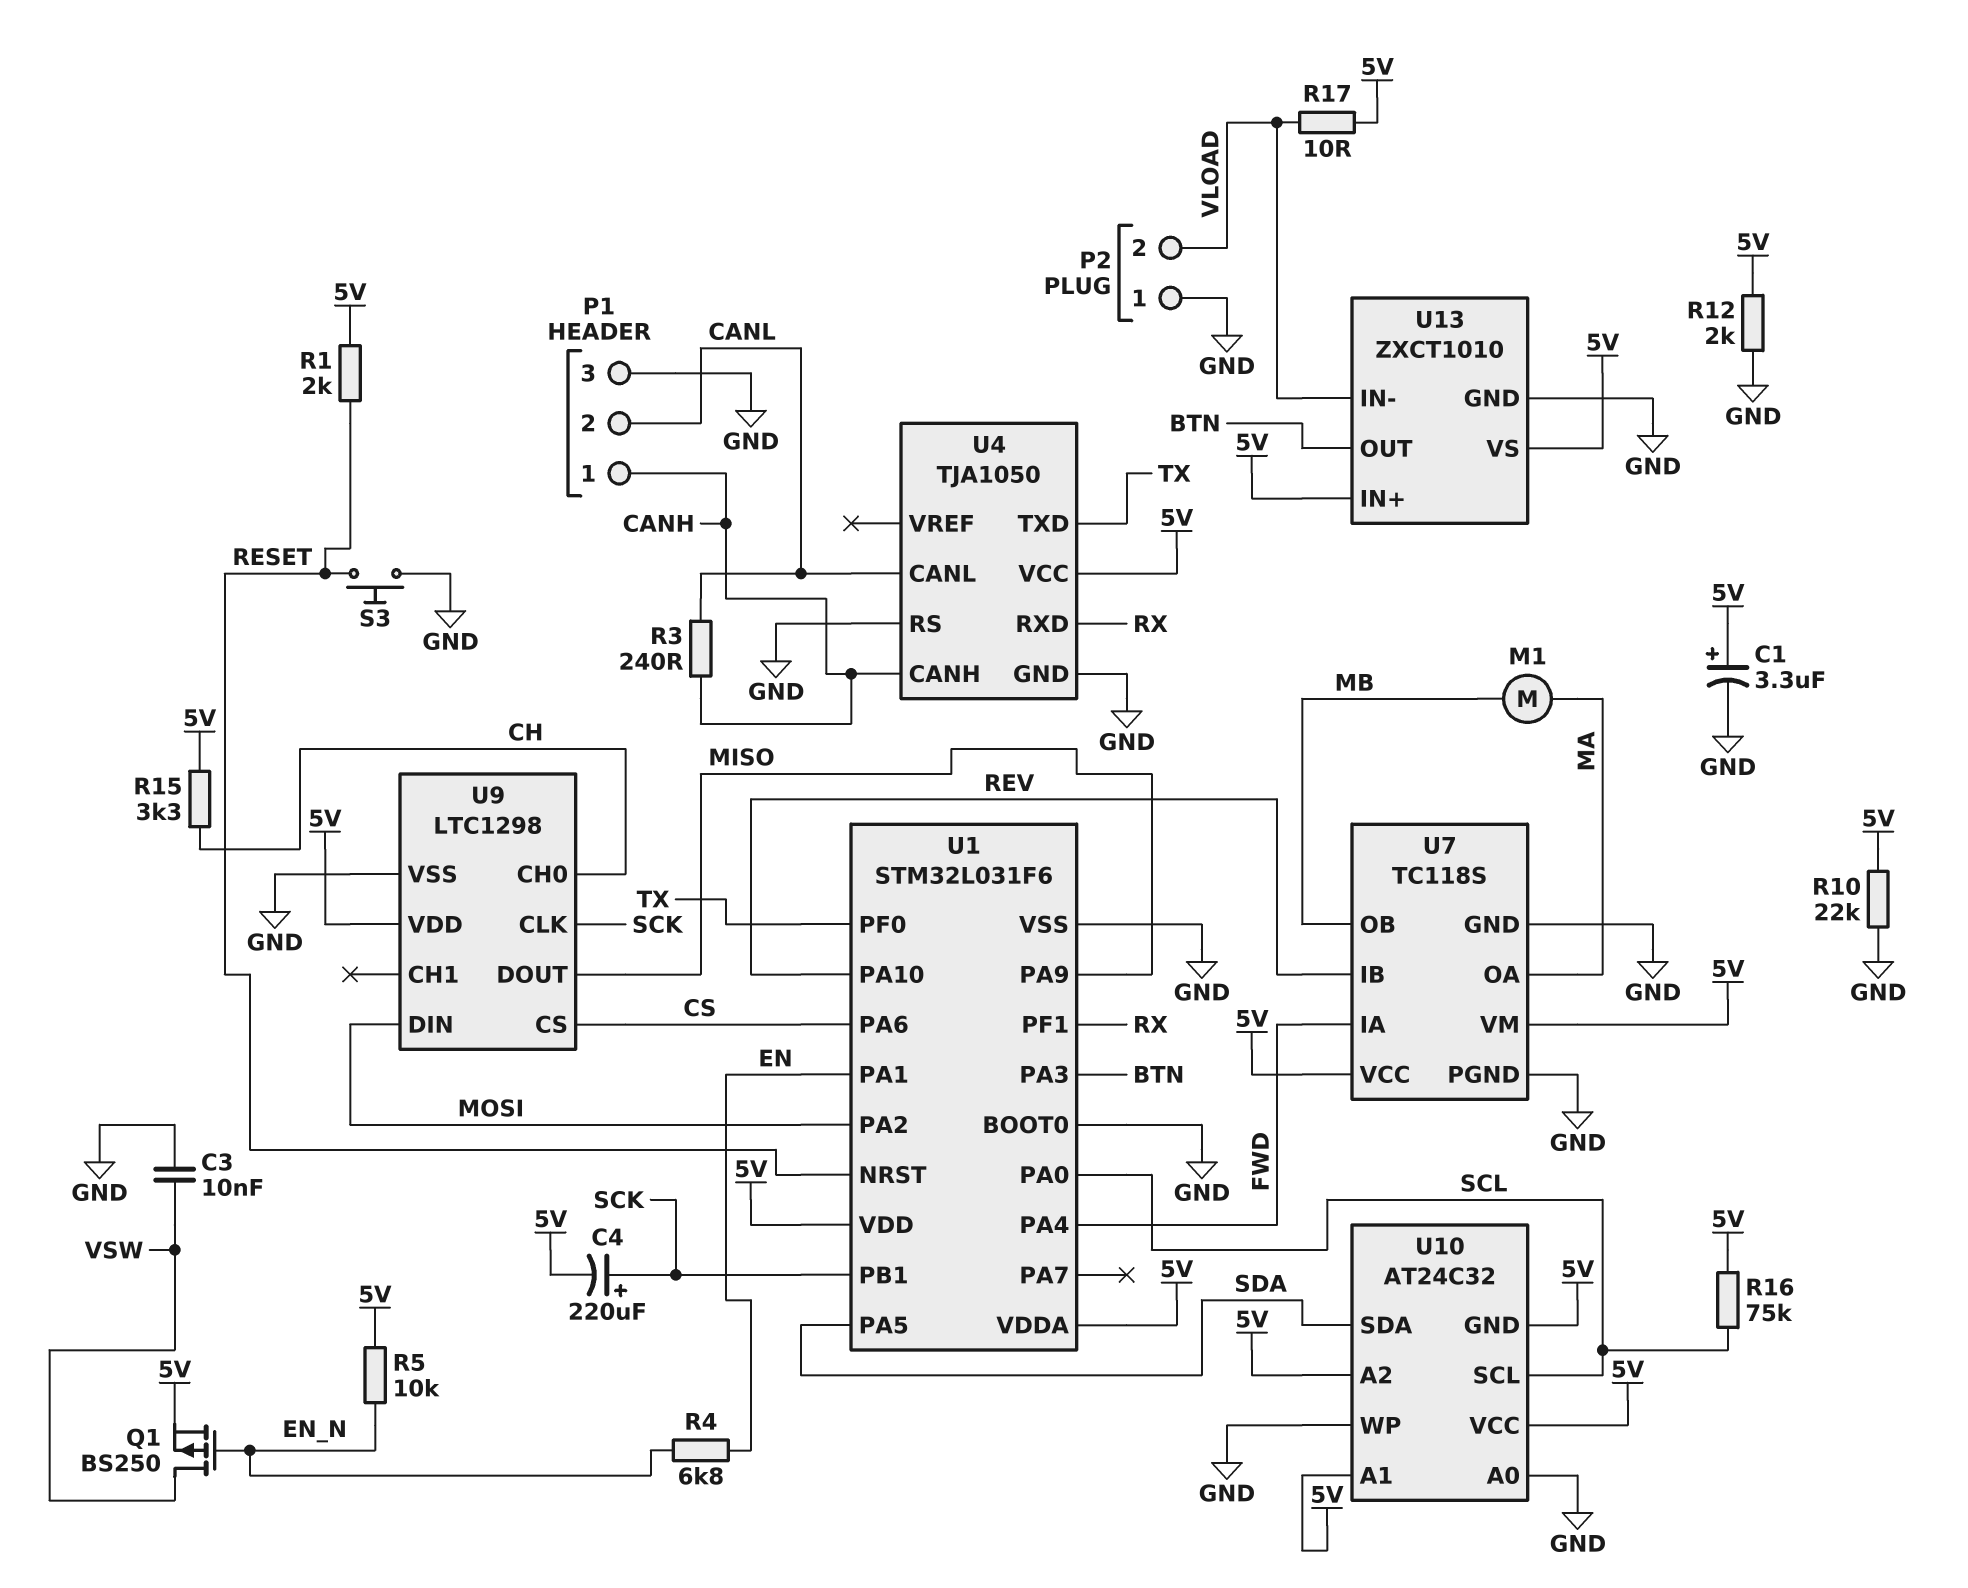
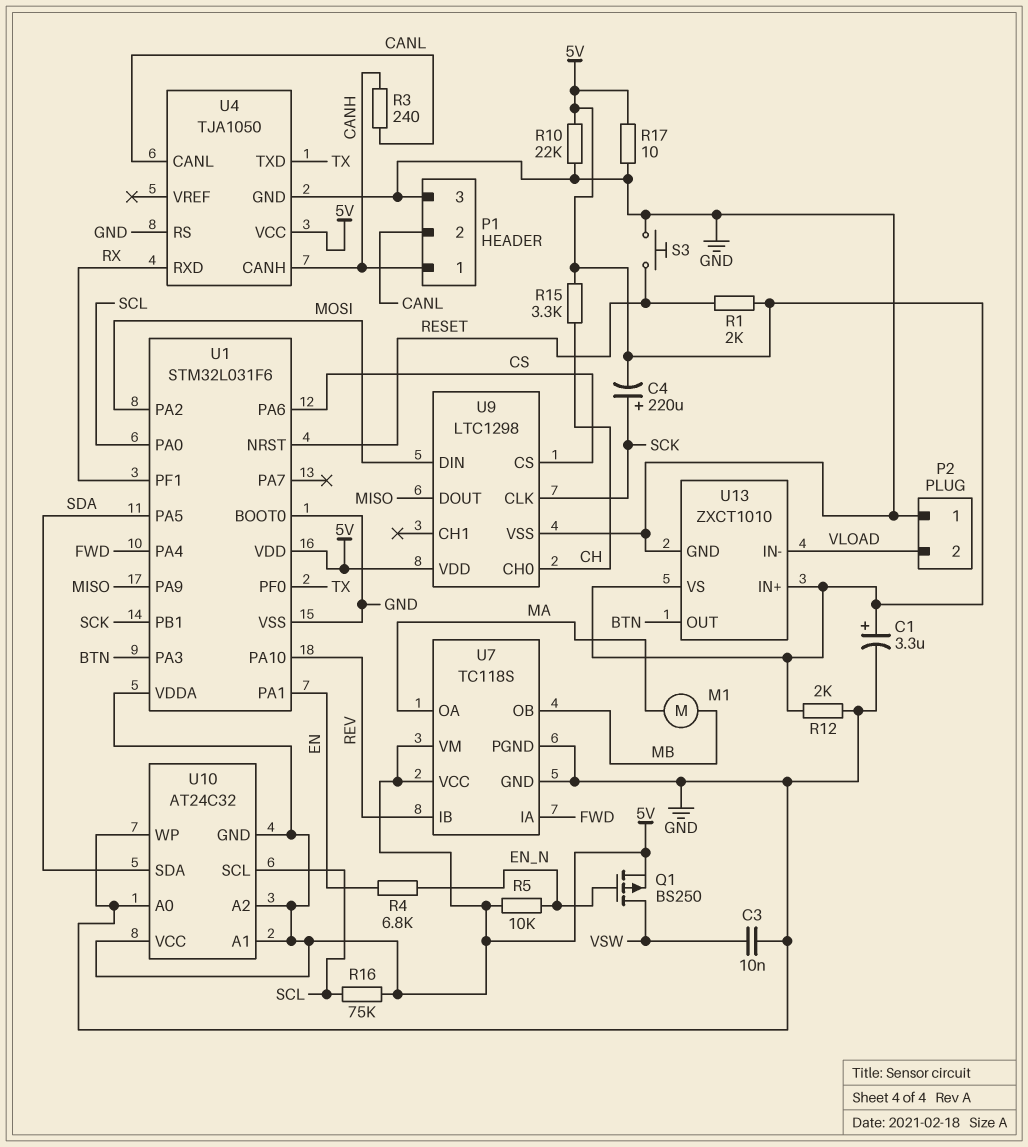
R17: 10 (5V, VLOAD) -> 10 (5V, GND)

